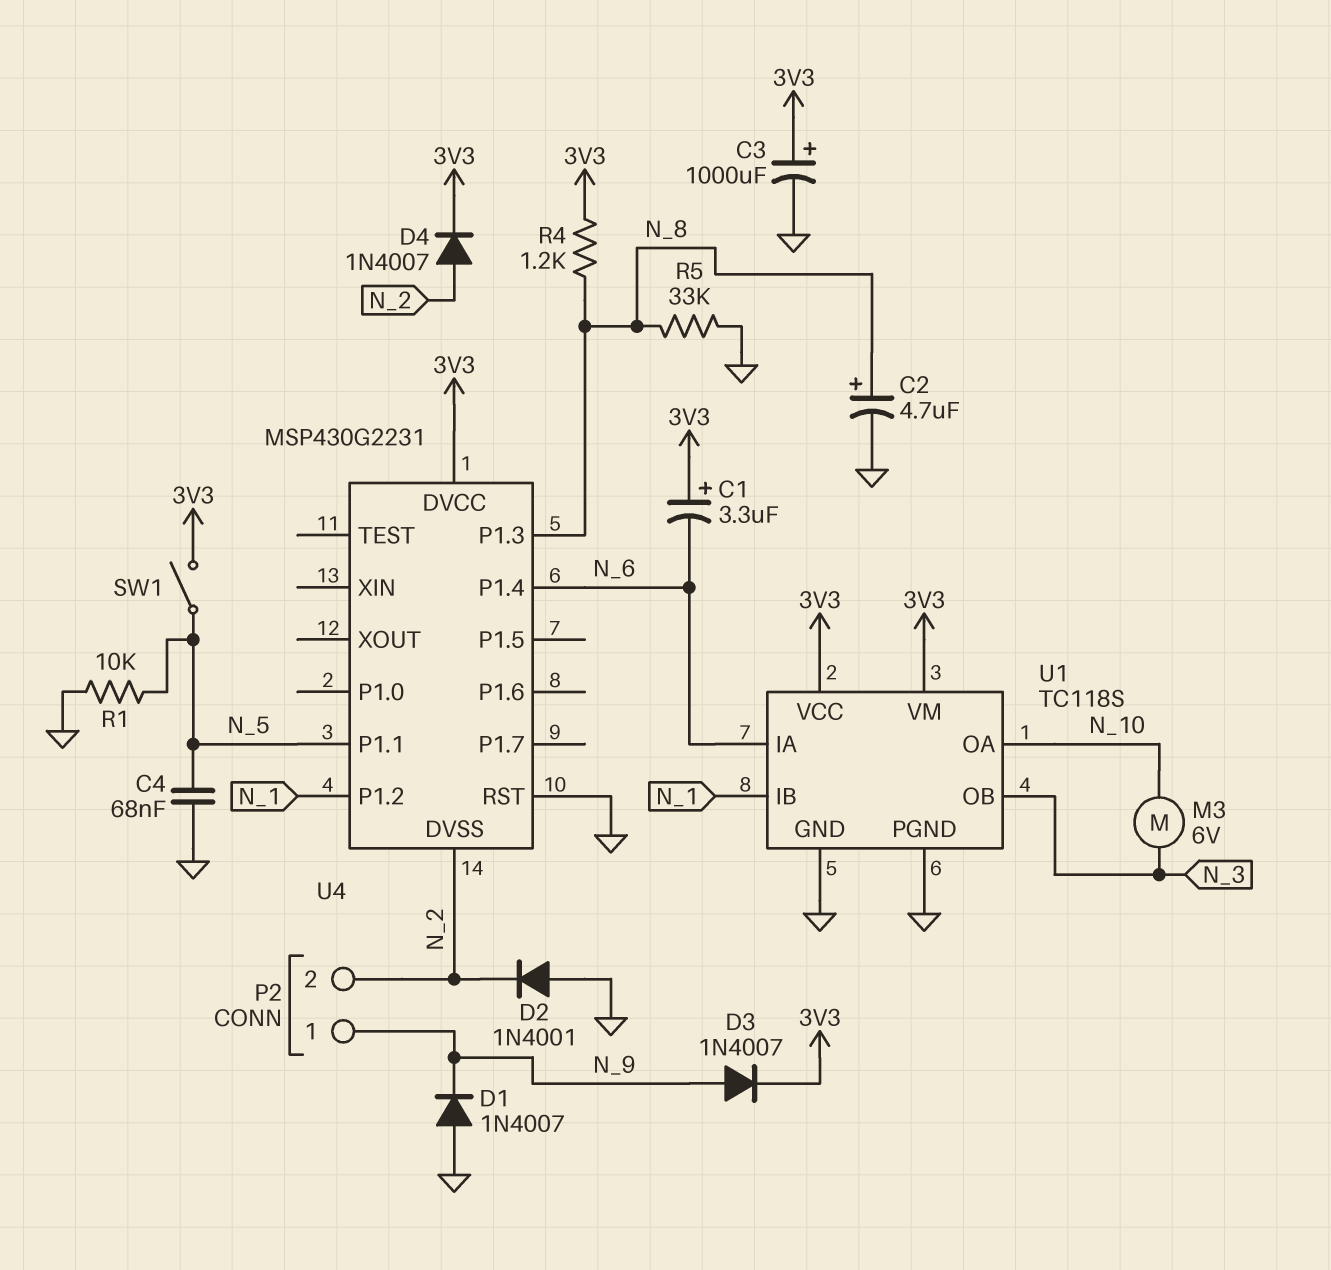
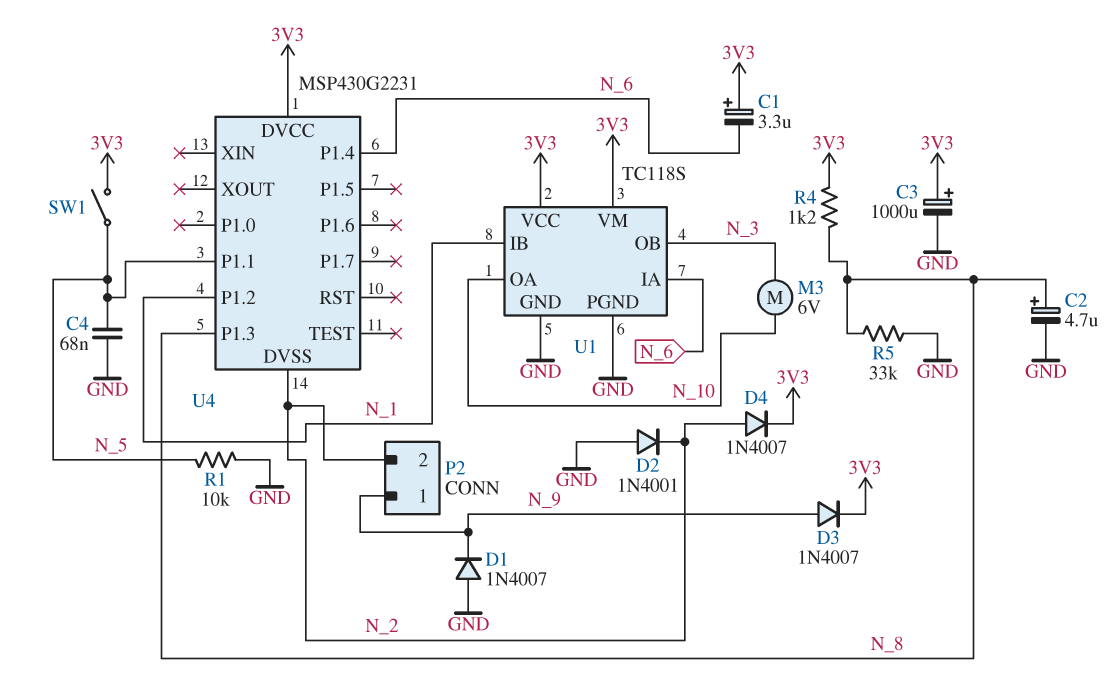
U4 pin RST: GND -> none

